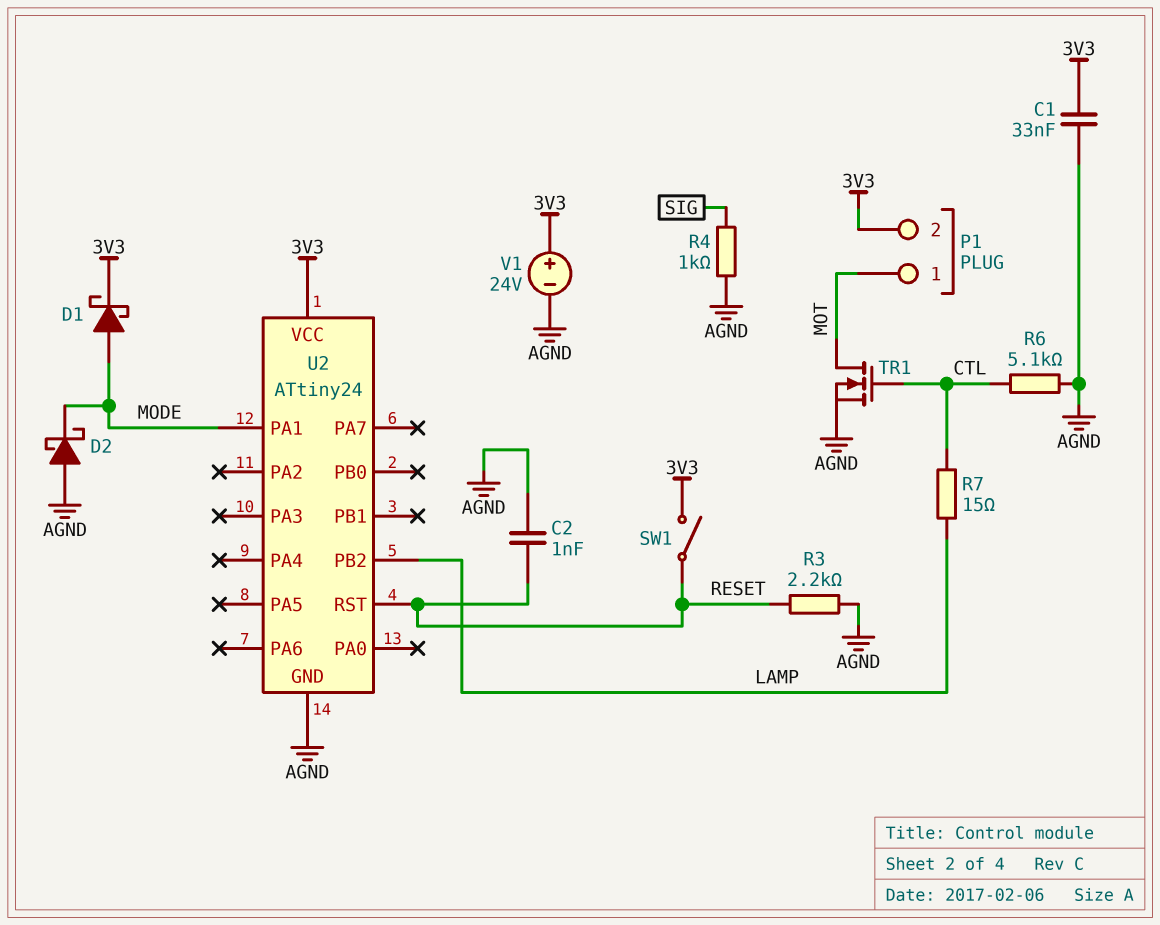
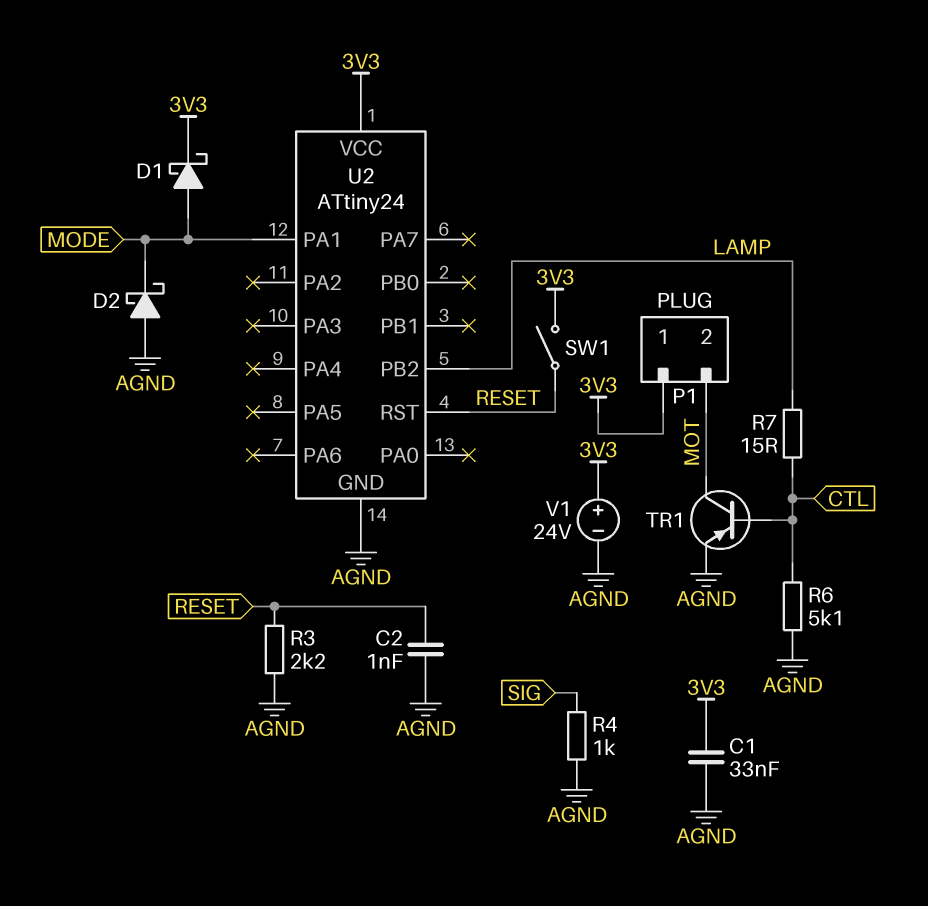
P1 pin 1: MOT -> 3V3
P1 pin 2: 3V3 -> MOT
TR1: NMOS (G CTL, D MOT, S AGND) -> PNP (B CTL, C MOT, E AGND)

